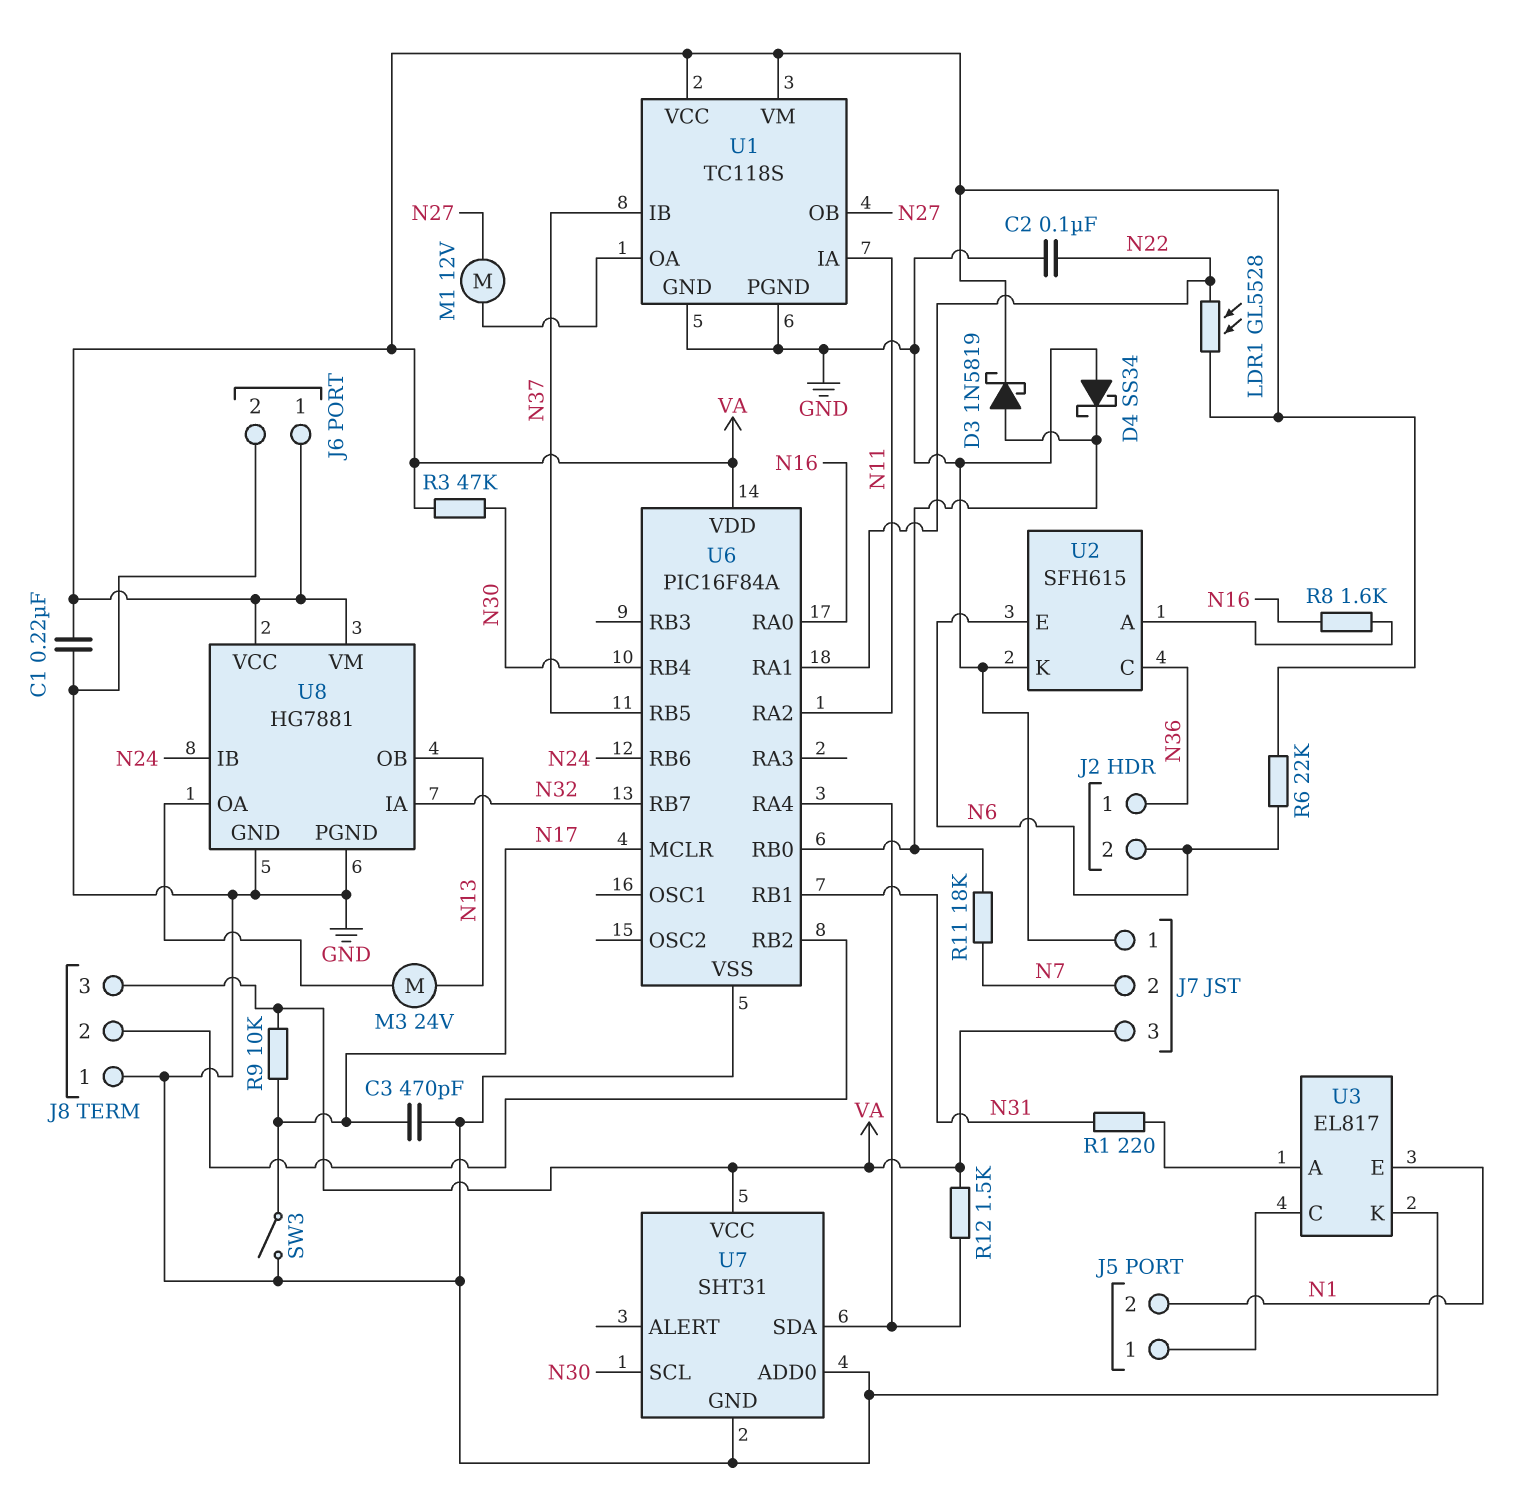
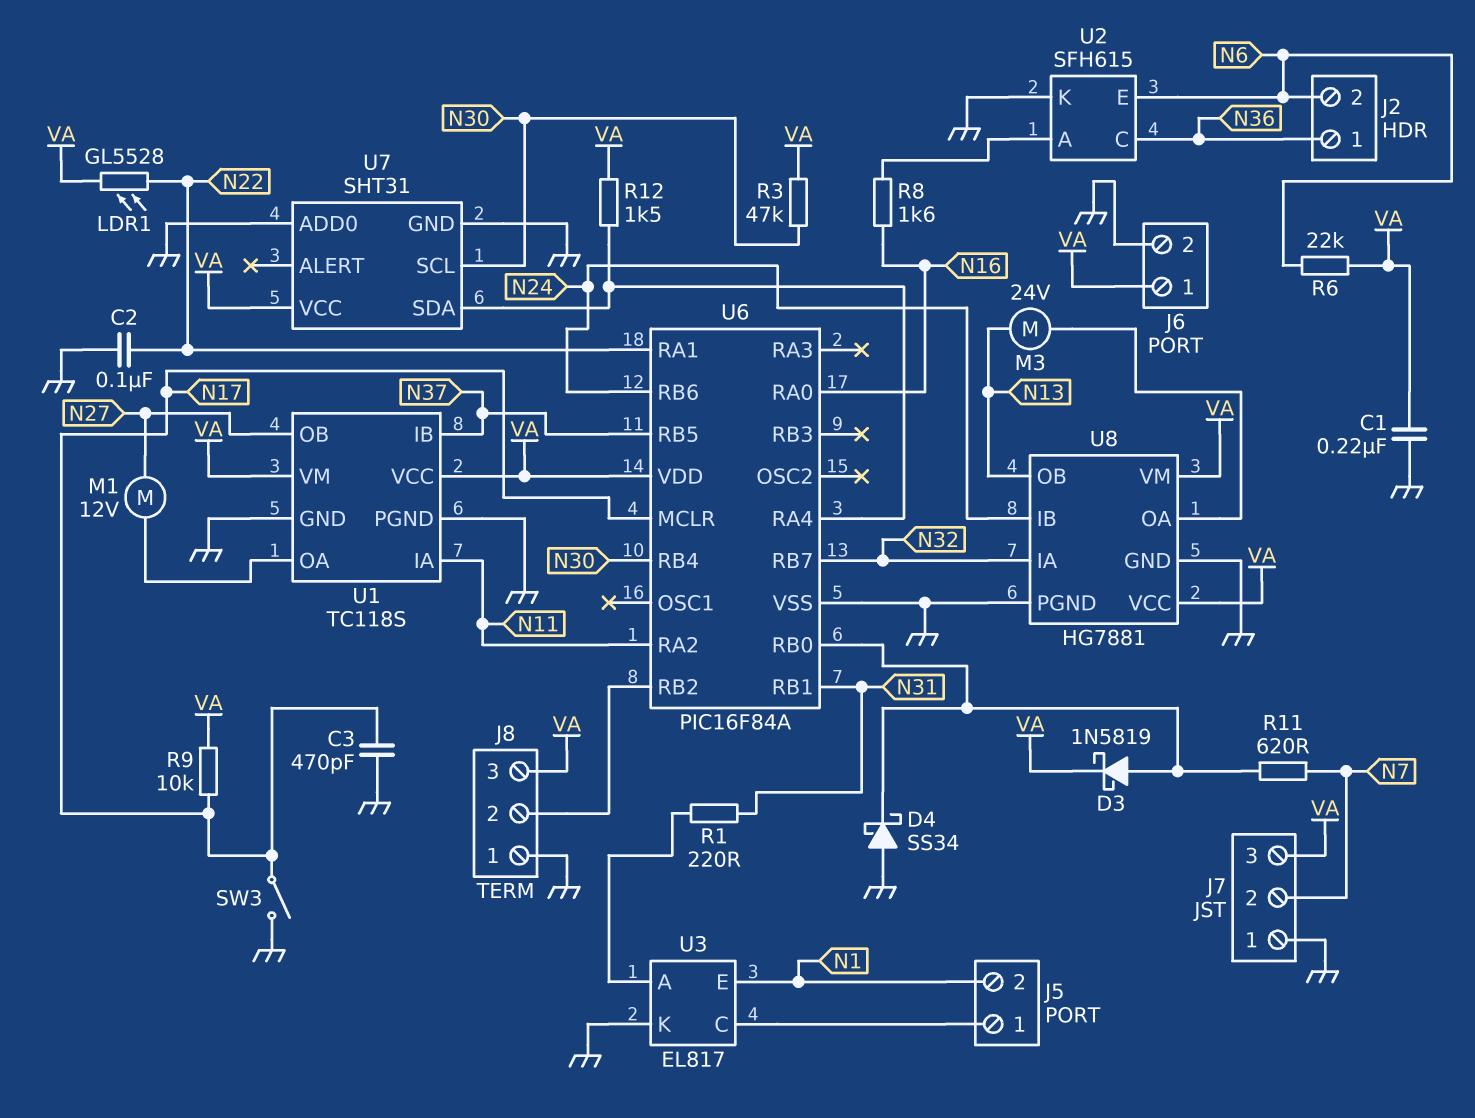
R11: 18k (N7, U6/RB0) -> 620 (N7, U6/RB0)

